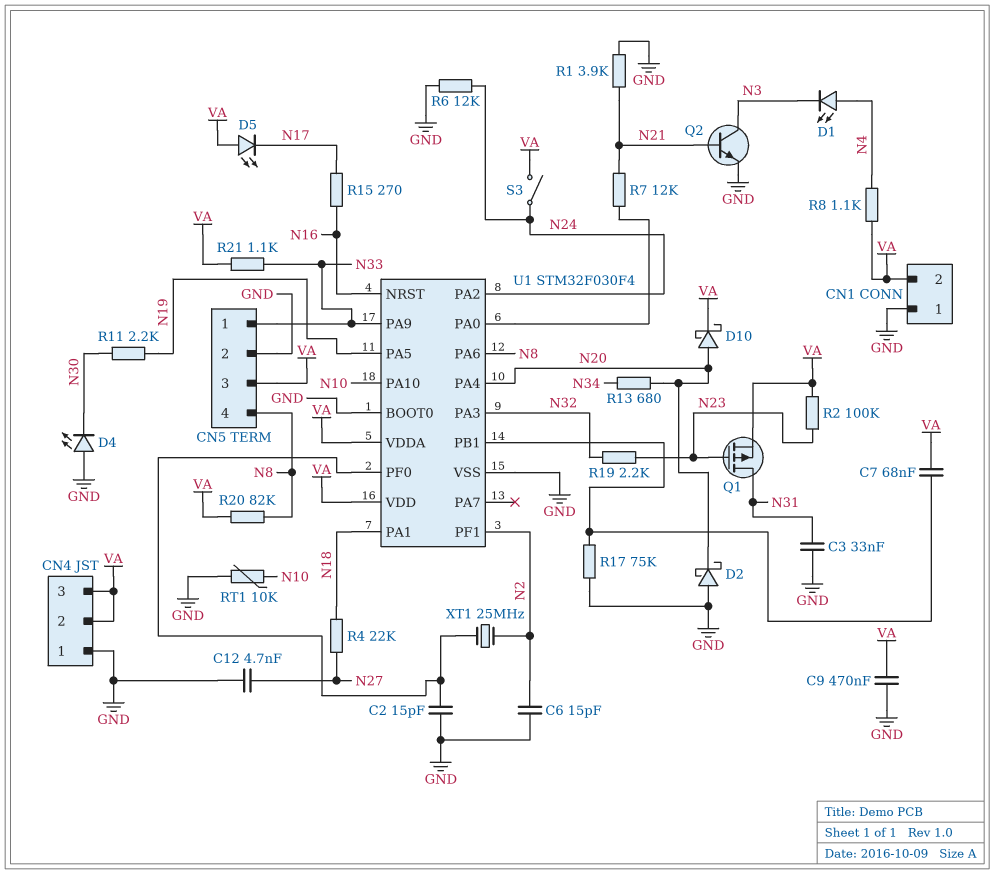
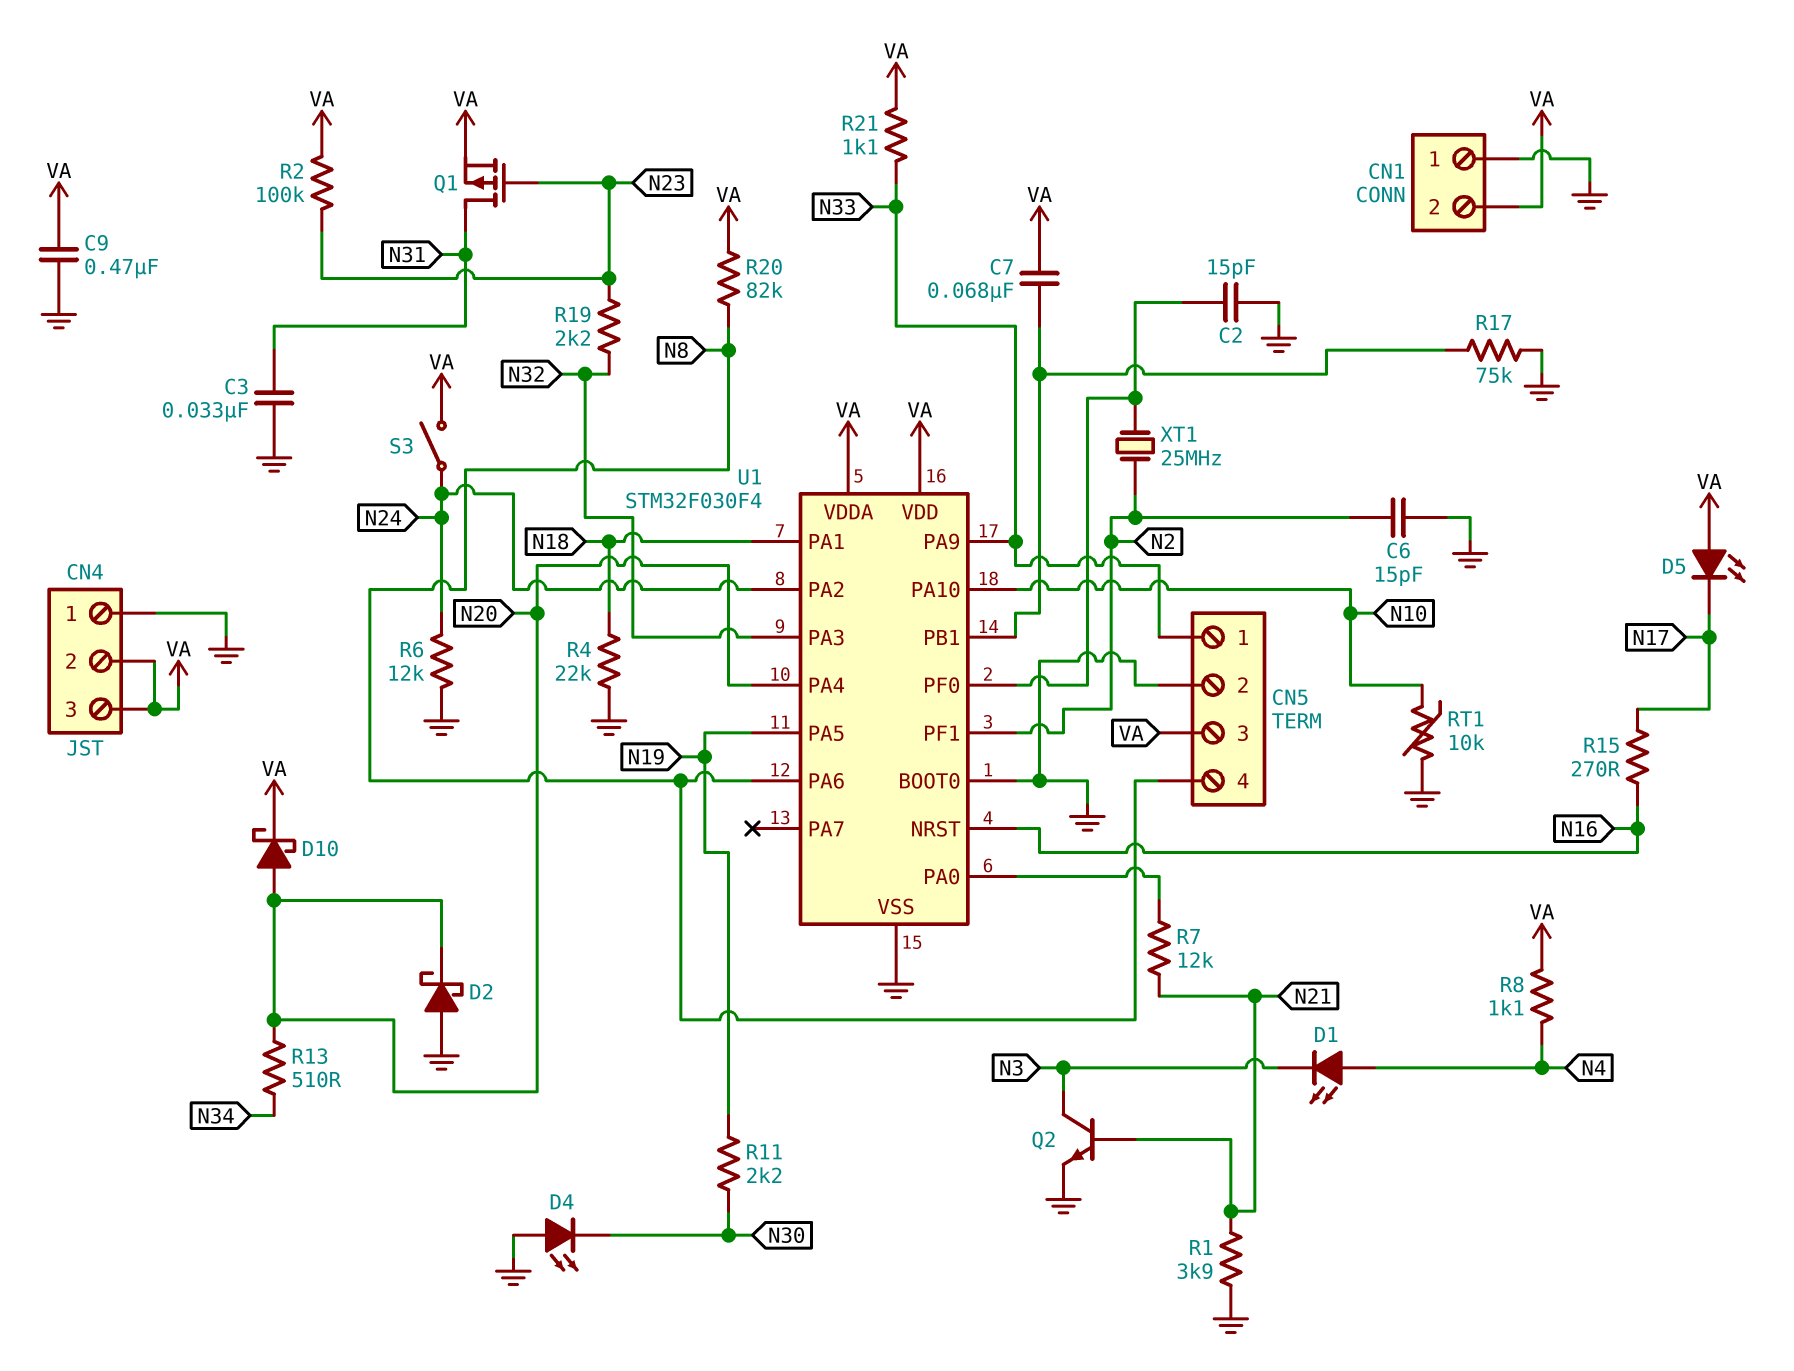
C12: 4.7nF (GND, N27) -> none
R4: 22k (N18, N27) -> 22k (GND, N18)
R13: 680 (N20, N34) -> 510 (N20, N34)

